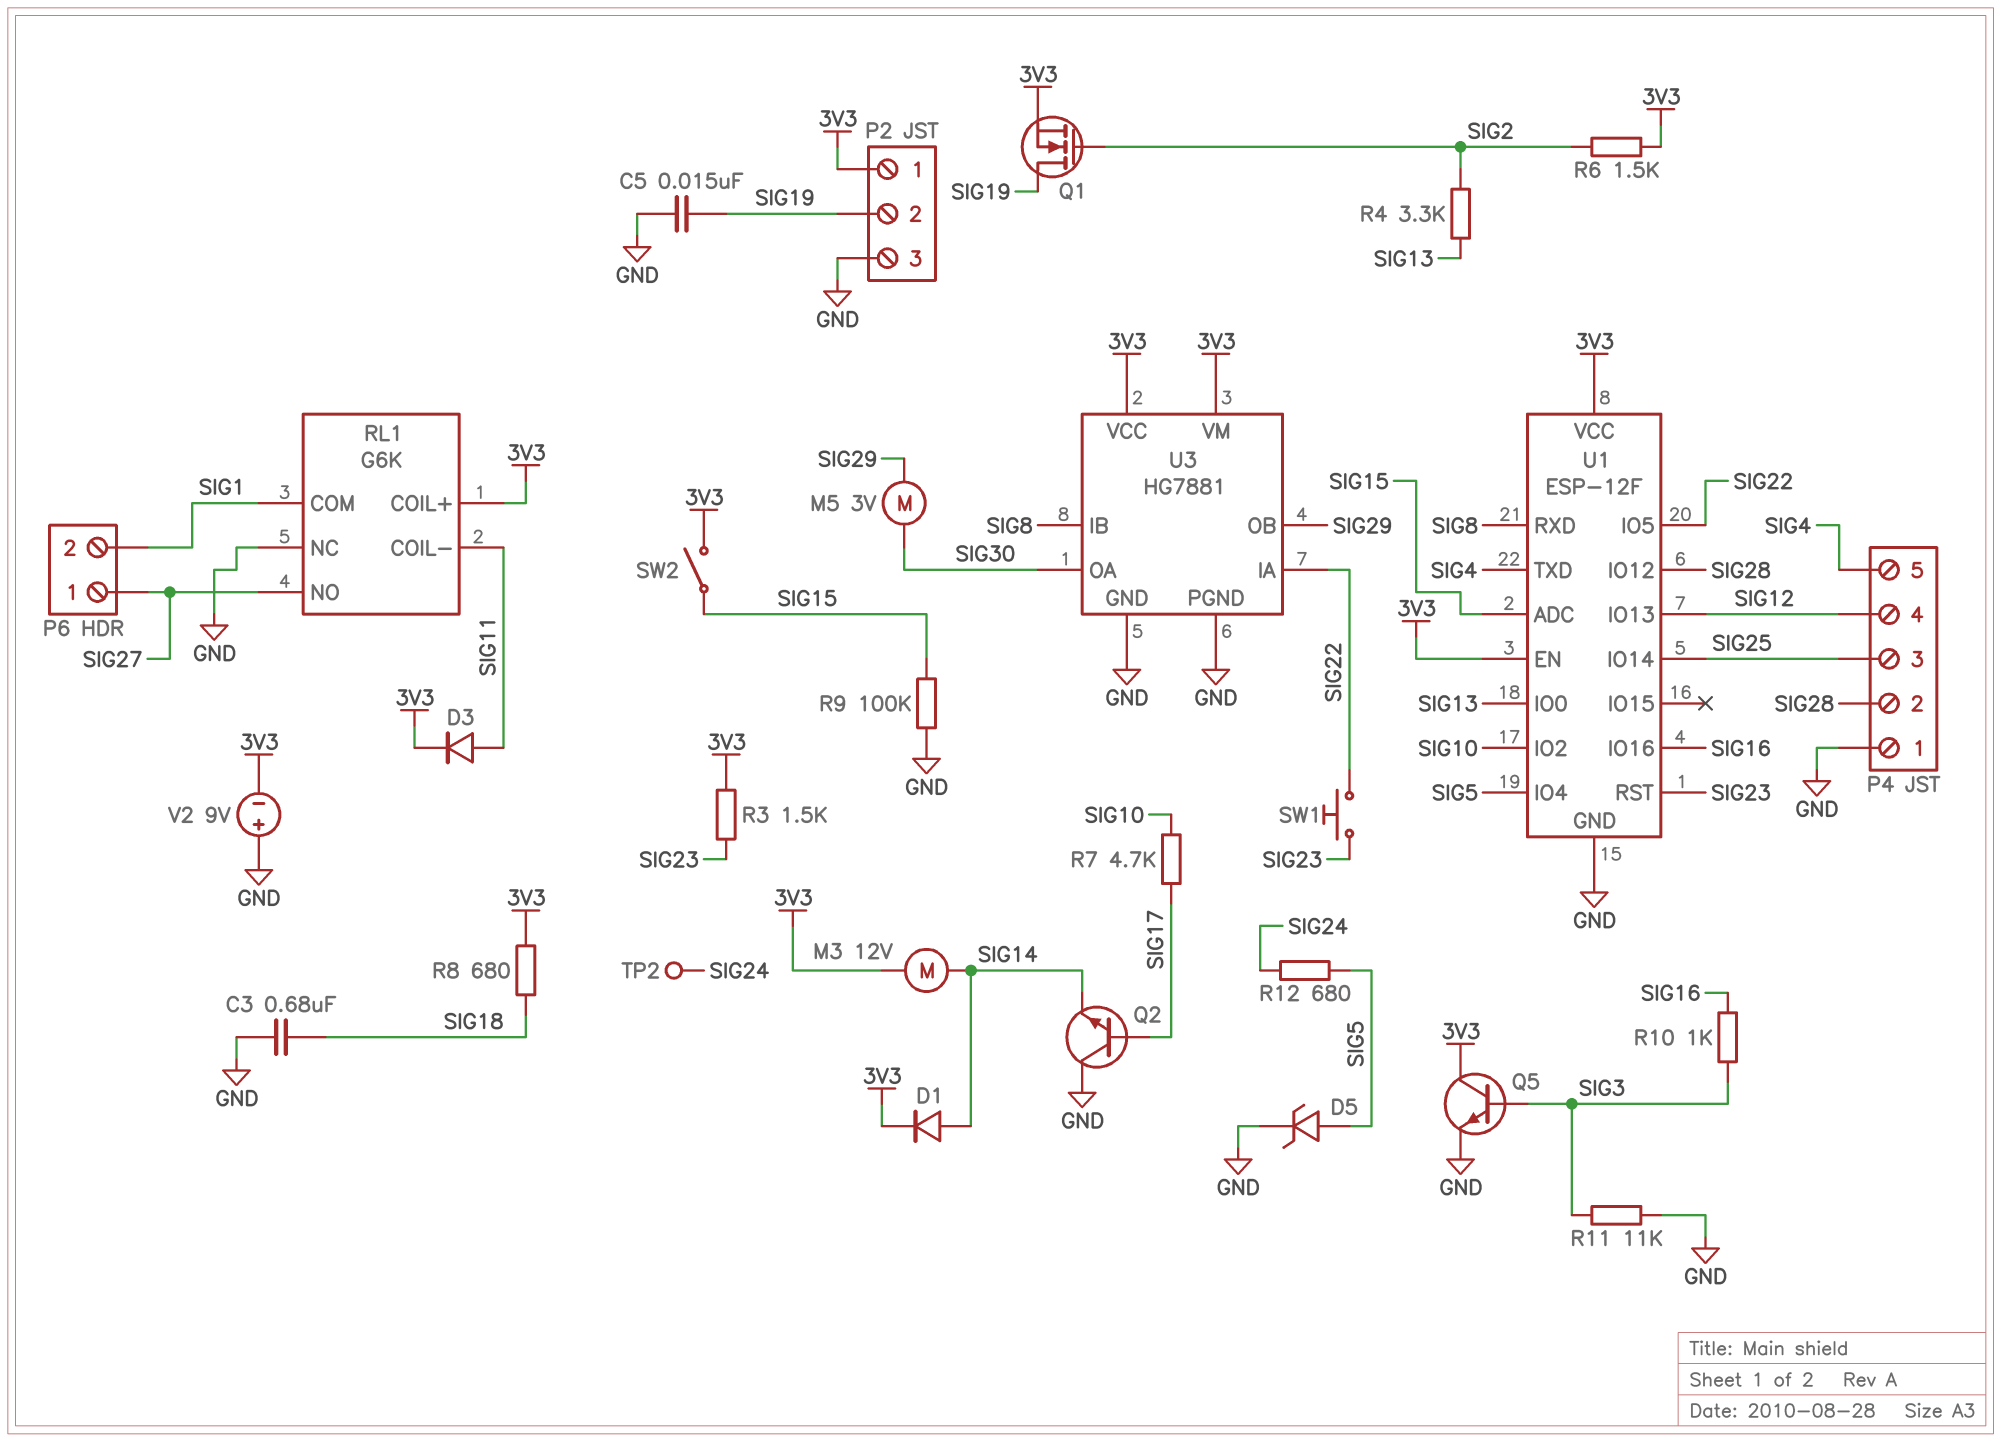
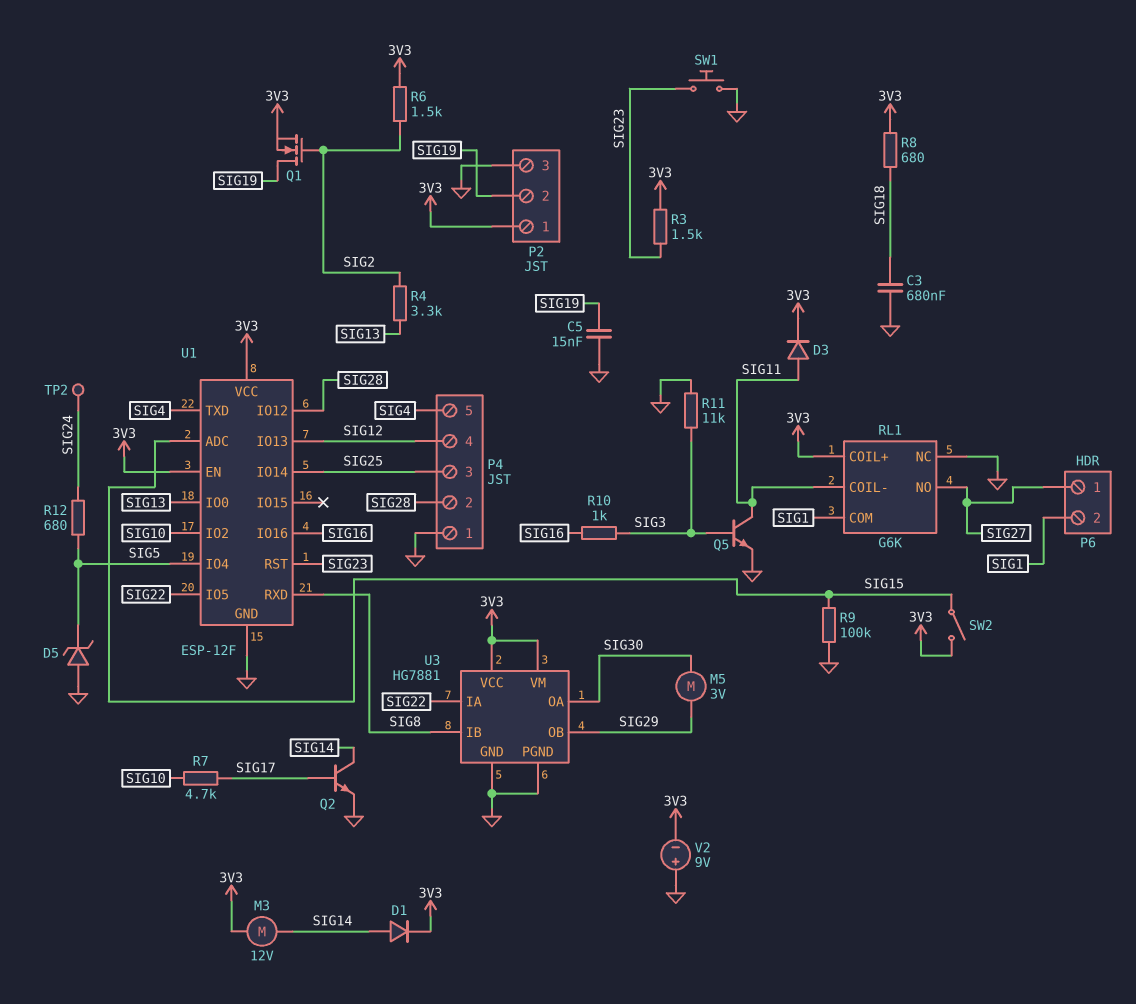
D5: zener (A SIG5, K GND) -> zener (A GND, K SIG5)
Q2: NPN (B SIG17, C GND, E SIG14) -> NPN (B SIG17, C SIG14, E GND)
Q5: NPN (B SIG3, C 3V3, E GND) -> NPN (B SIG3, C SIG11, E GND)
SW1: button (SIG22, SIG23) -> button (GND, SIG23)

